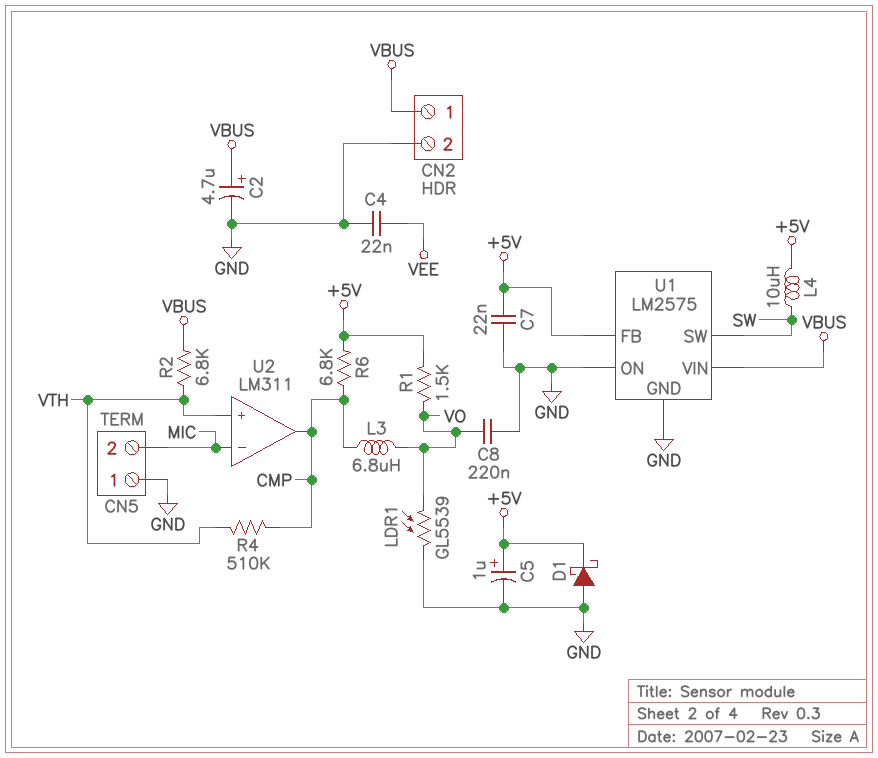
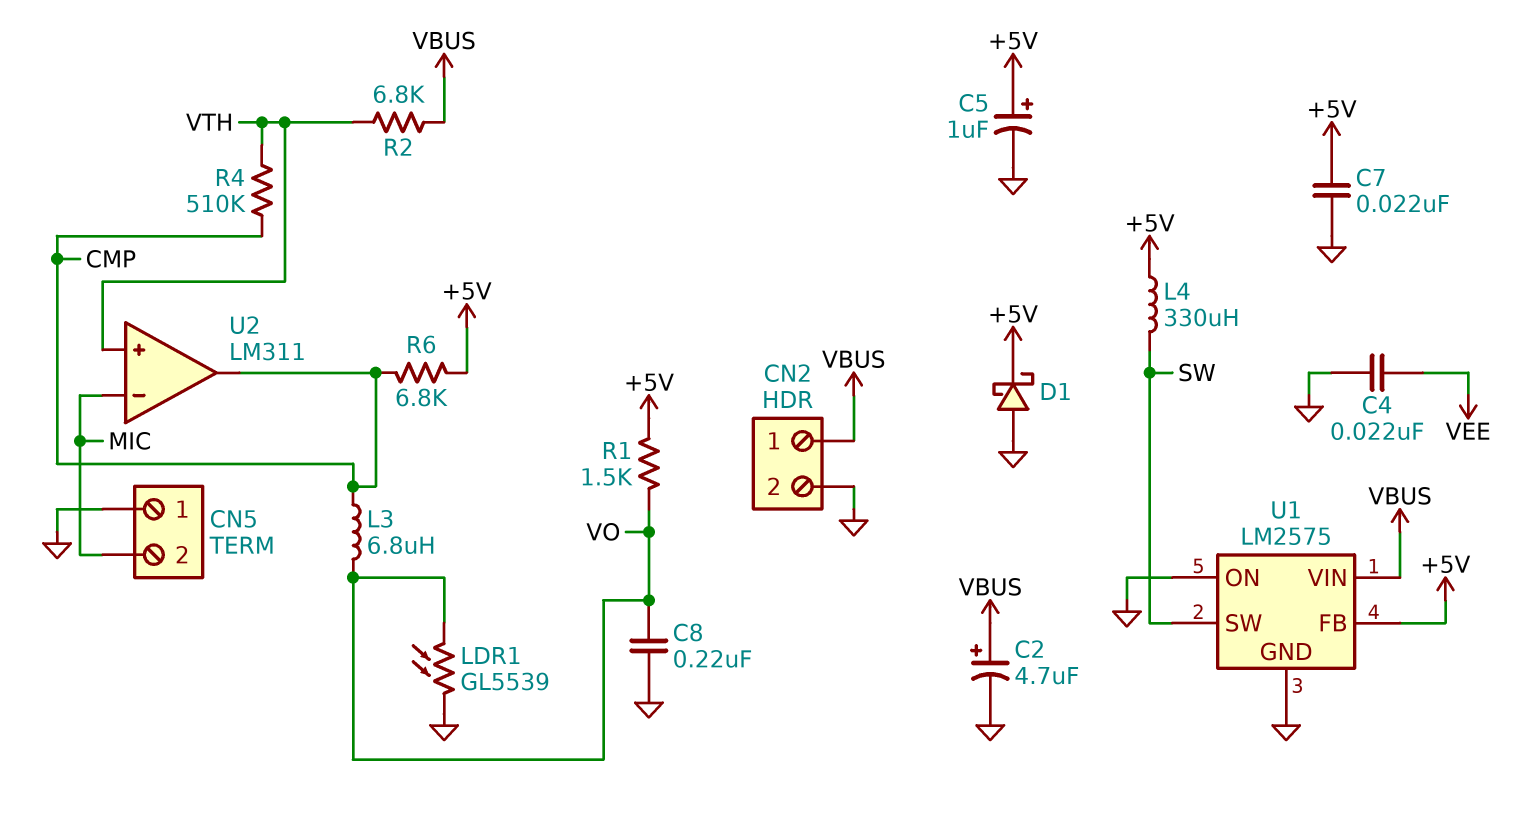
L4: 10uH (+5V, SW) -> 330uH (+5V, SW)

